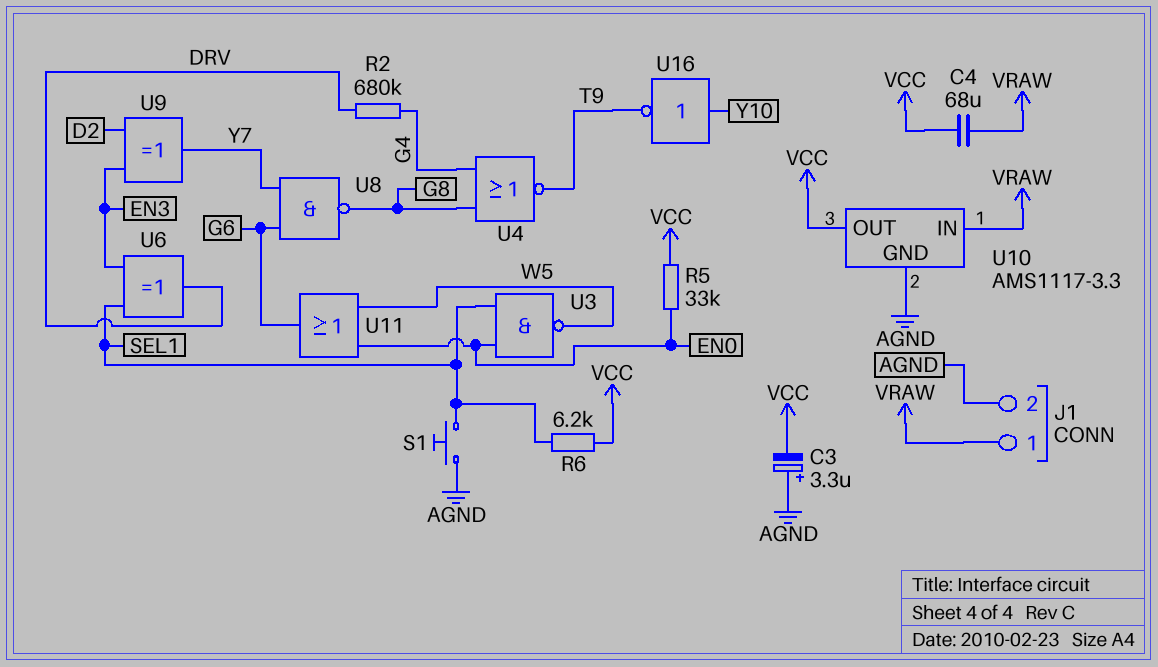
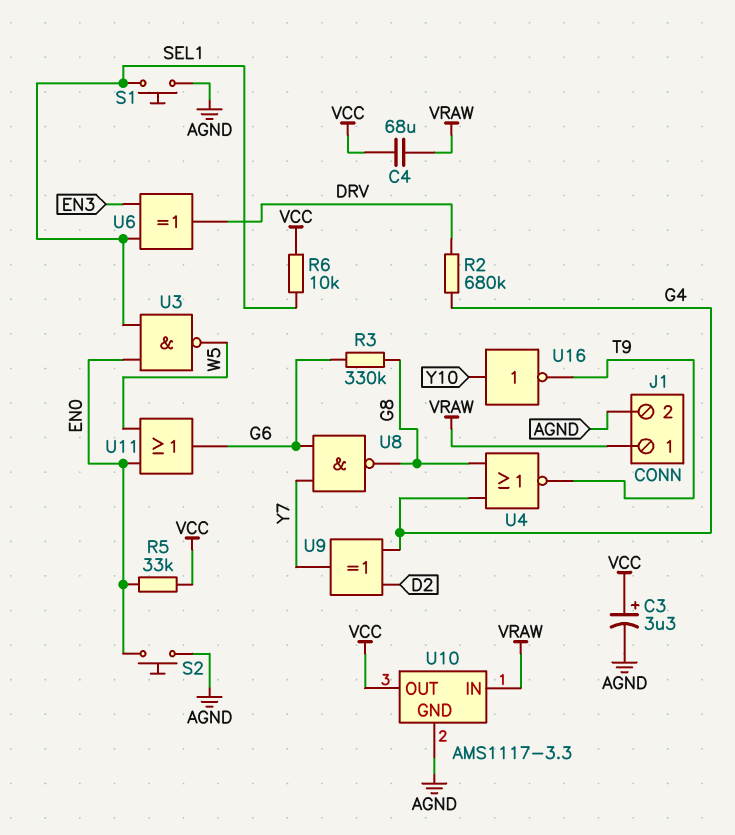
C3: 3.3uF (plus AGND, minus VCC) -> 3.3uF (plus VCC, minus AGND)
R3: none -> 330k (G6, G8)
R6: 6.2k (SEL1, VCC) -> 10k (SEL1, VCC)
S2: none -> button (AGND, EN0)
U9: XOR (in D2, in EN3, out Y7) -> XOR (in D2, in G4, out Y7)

